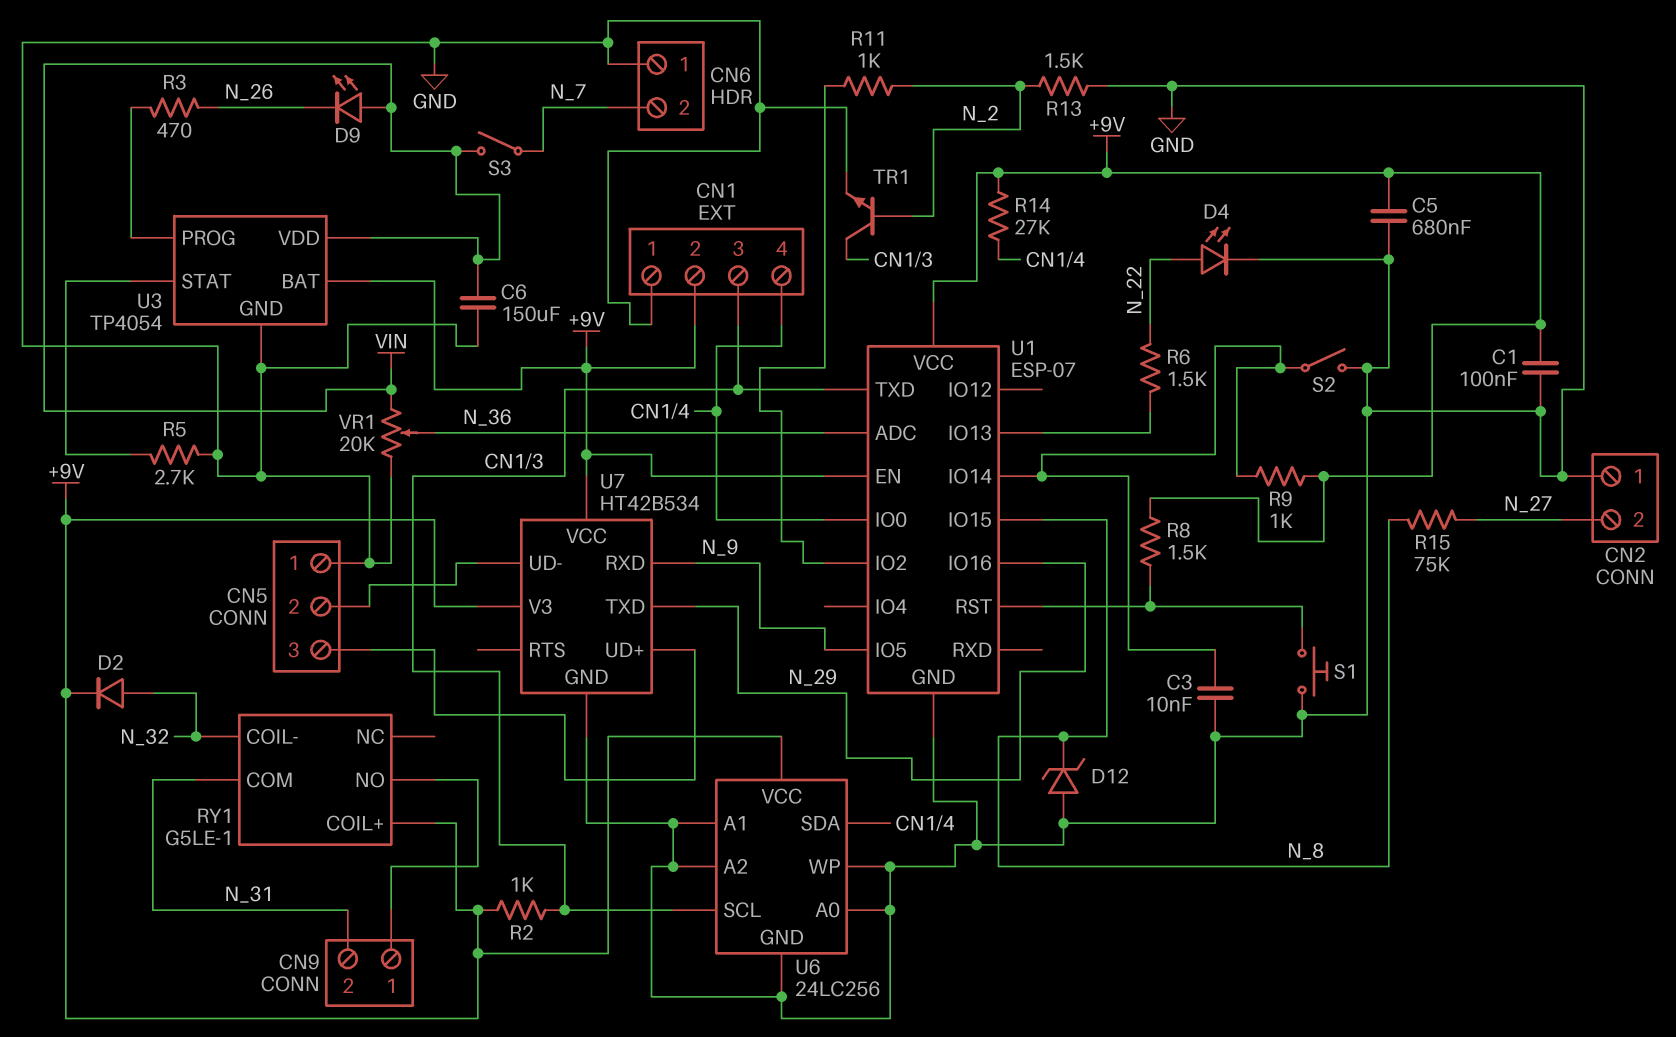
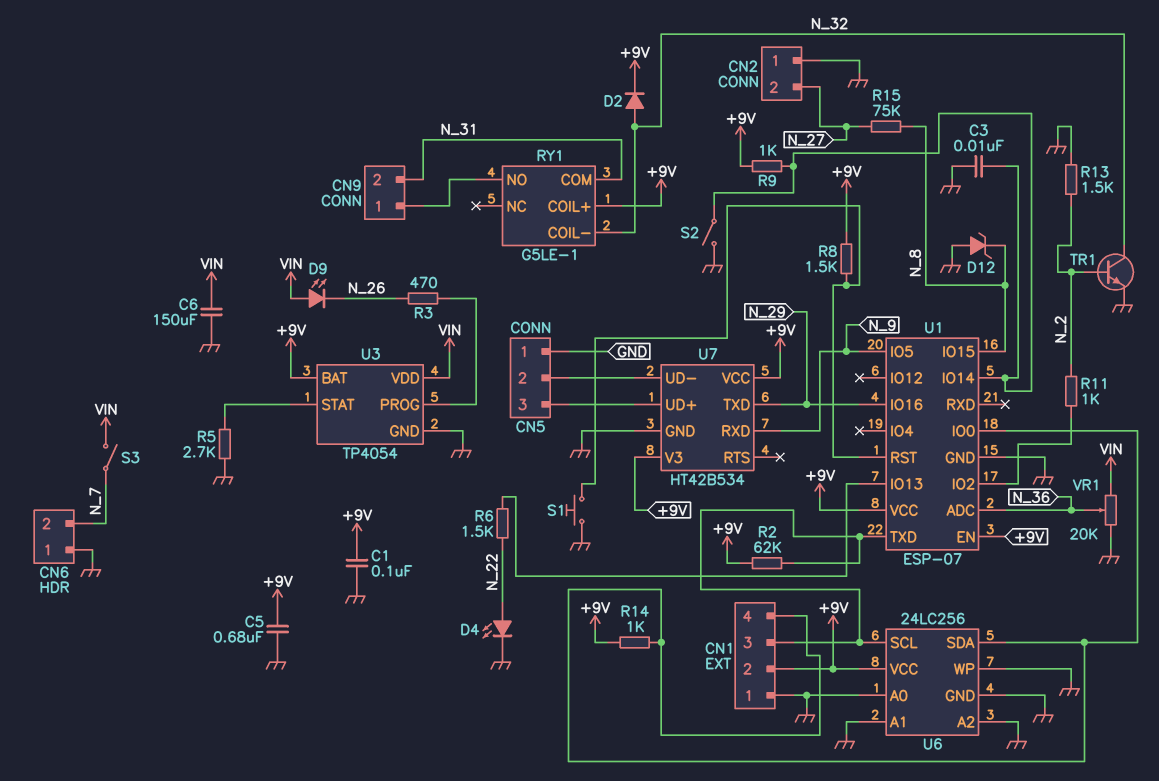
R2: 1k (+9V, CN1/3) -> 62k (+9V, CN1/3)
R14: 27k (+9V, CN1/4) -> 1k (+9V, CN1/4)
TR1: NPN (B N_2, C CN1/3, E GND) -> NPN (B N_2, C N_32, E GND)

